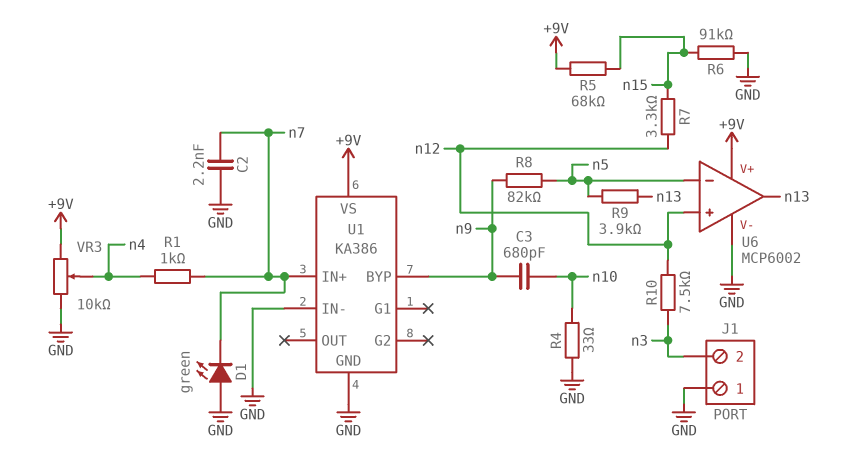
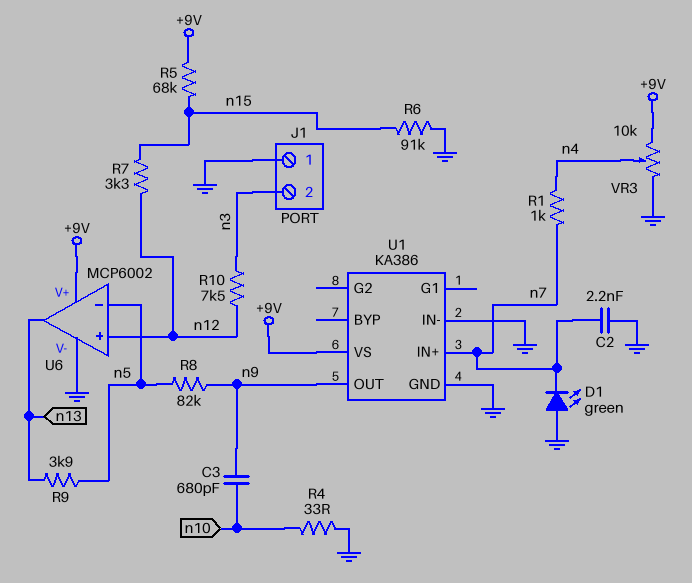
U1 pin BYP: n9 -> none
U1 pin OUT: none -> n9

